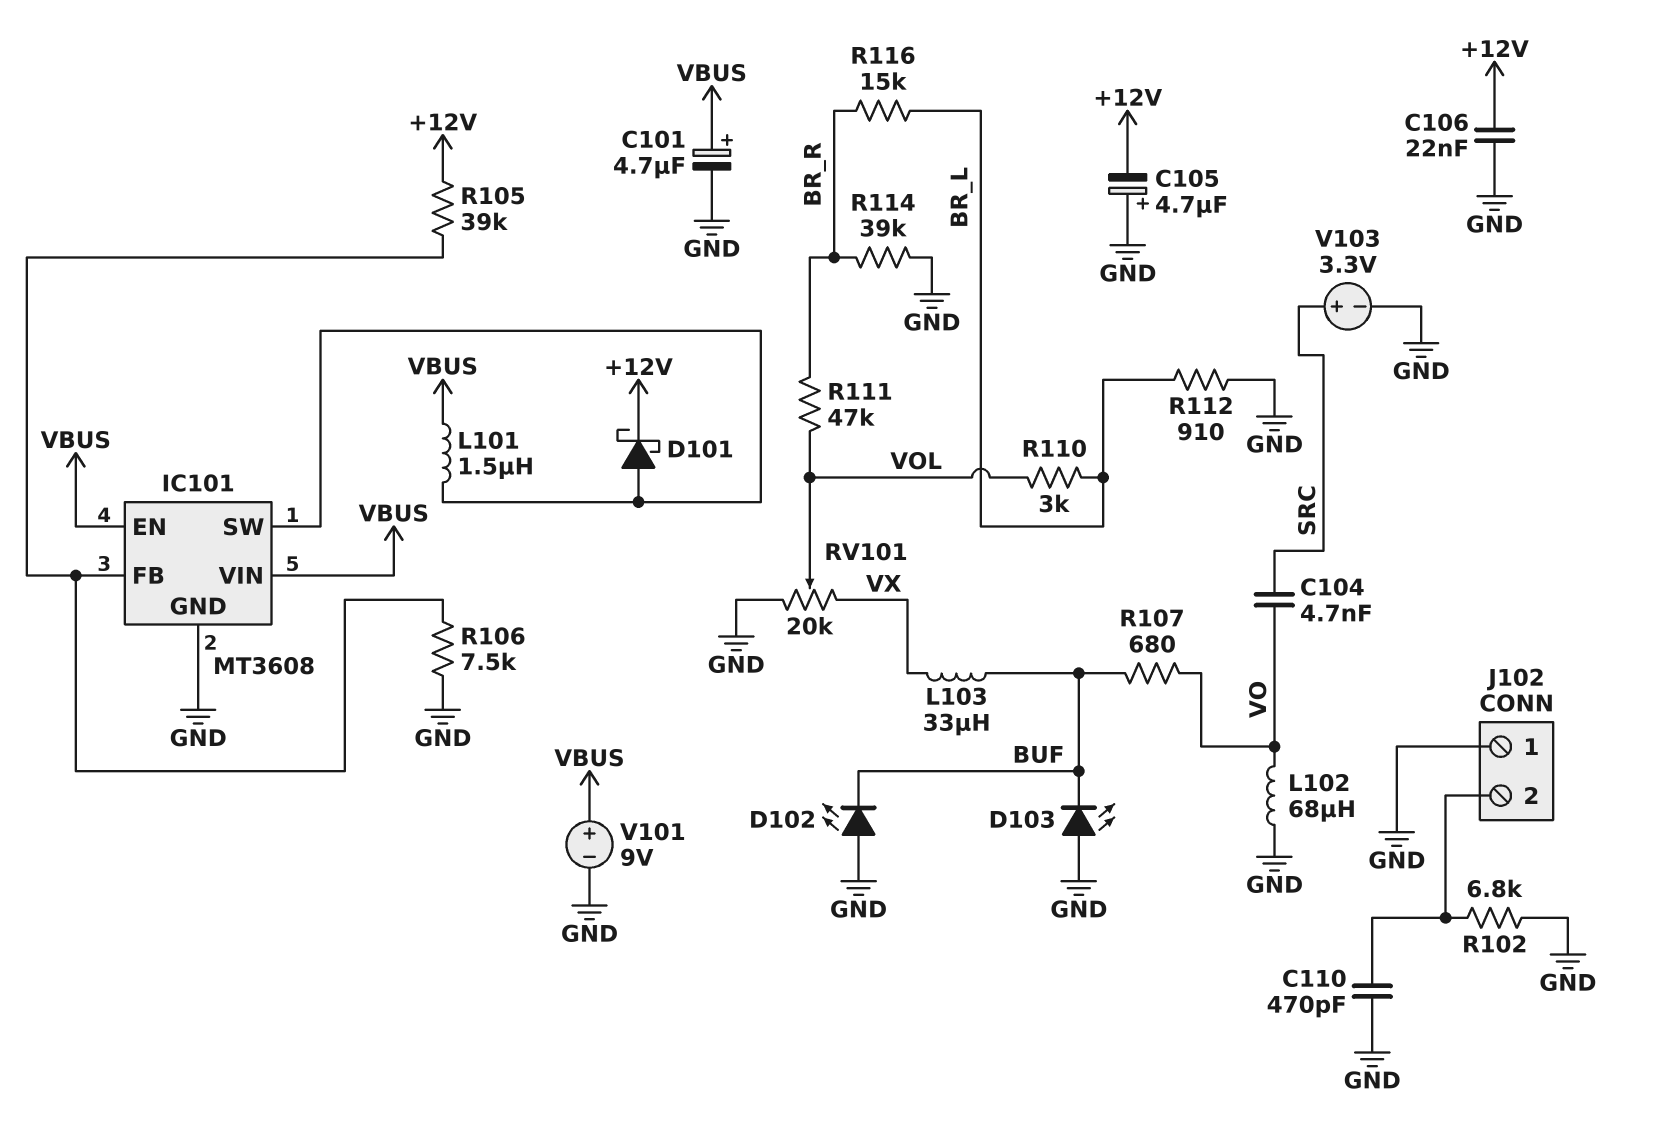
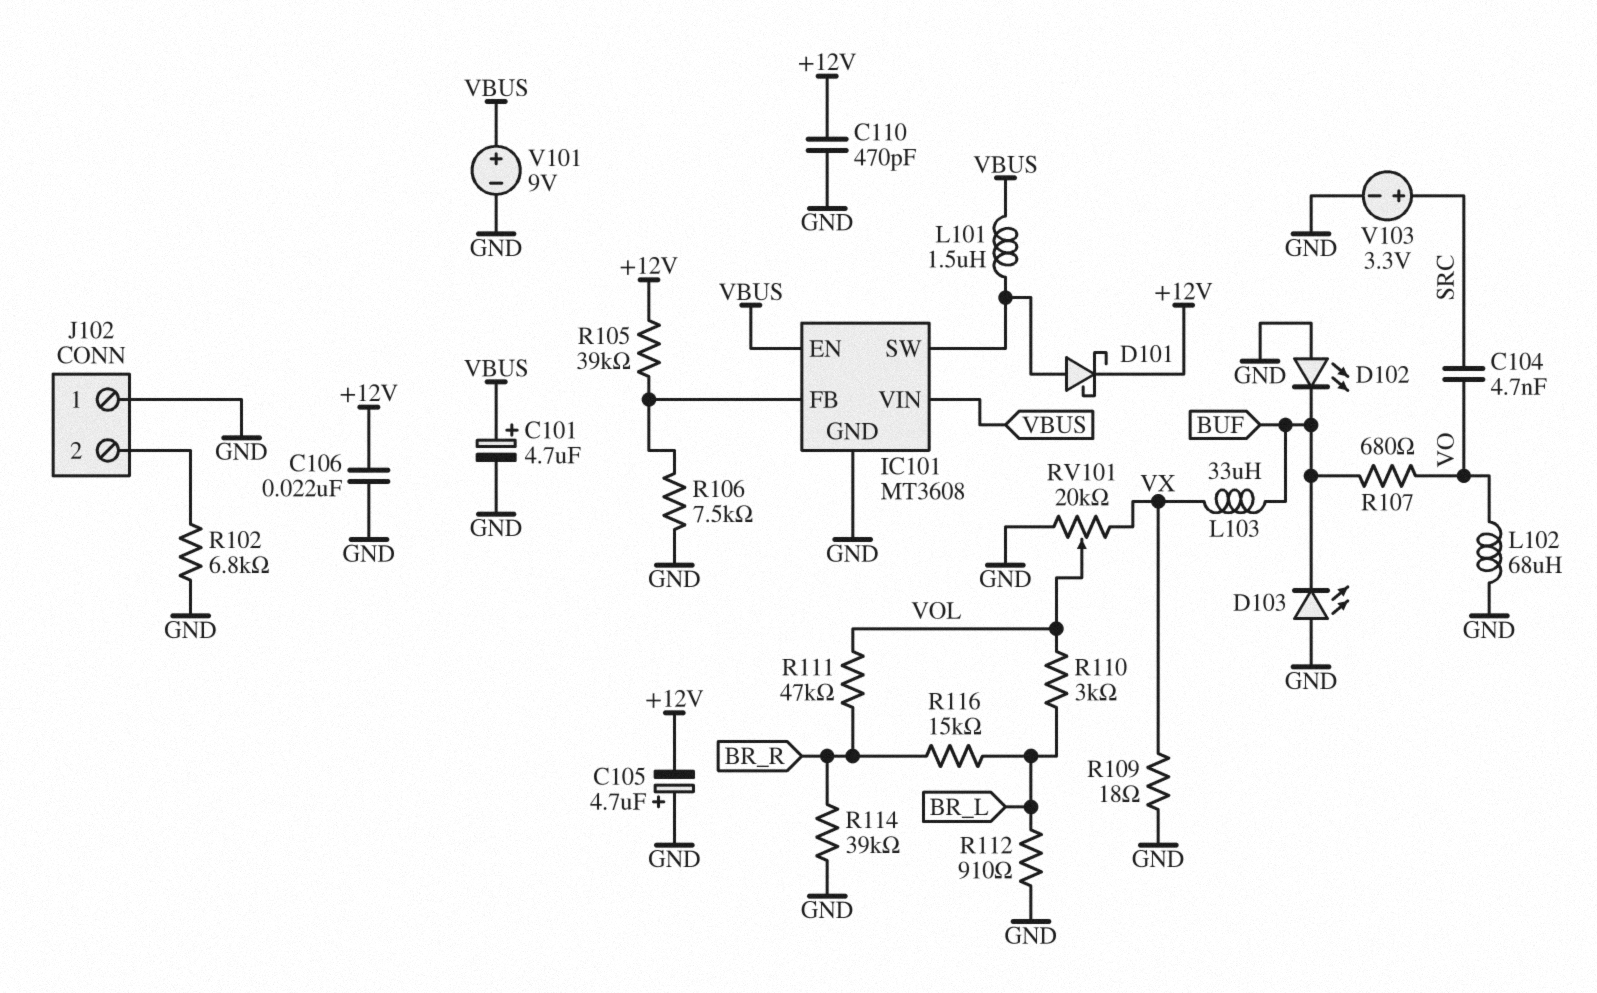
C110: 470pF (GND, J102/2) -> 470pF (+12V, GND)
R109: none -> 18 (GND, VX)

